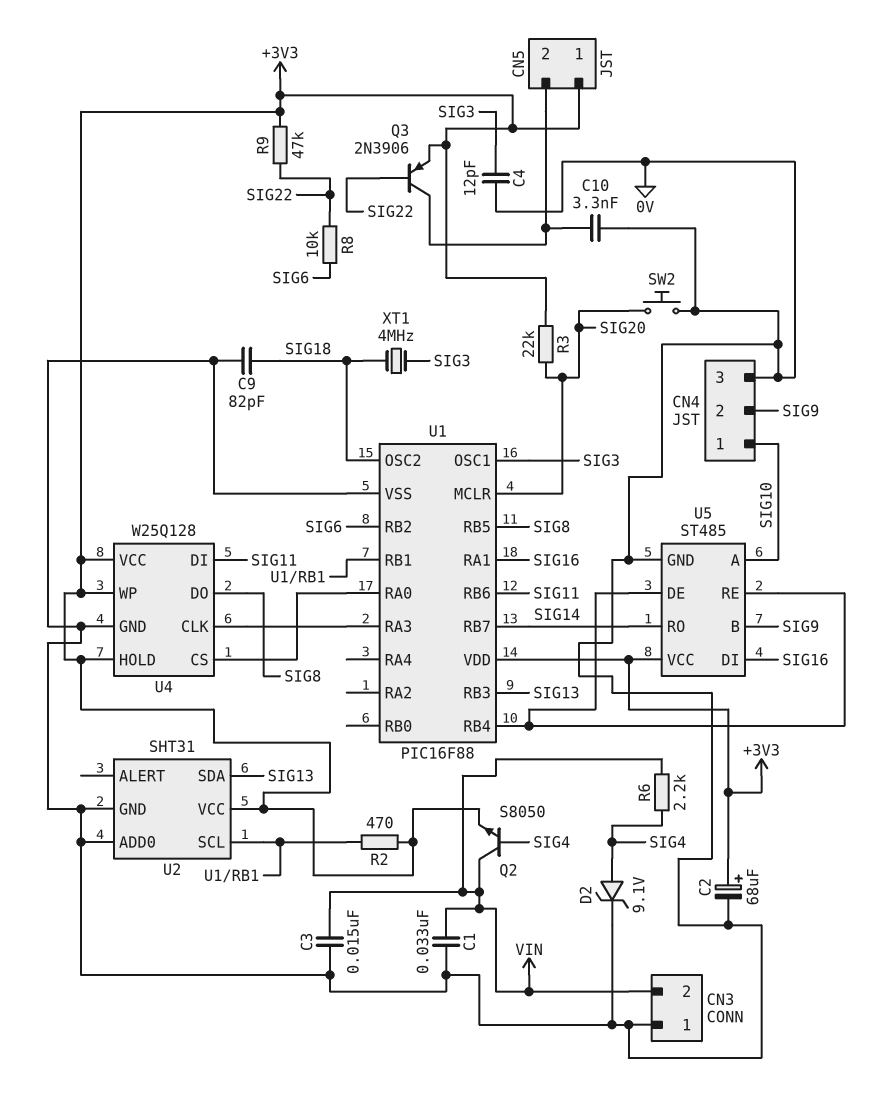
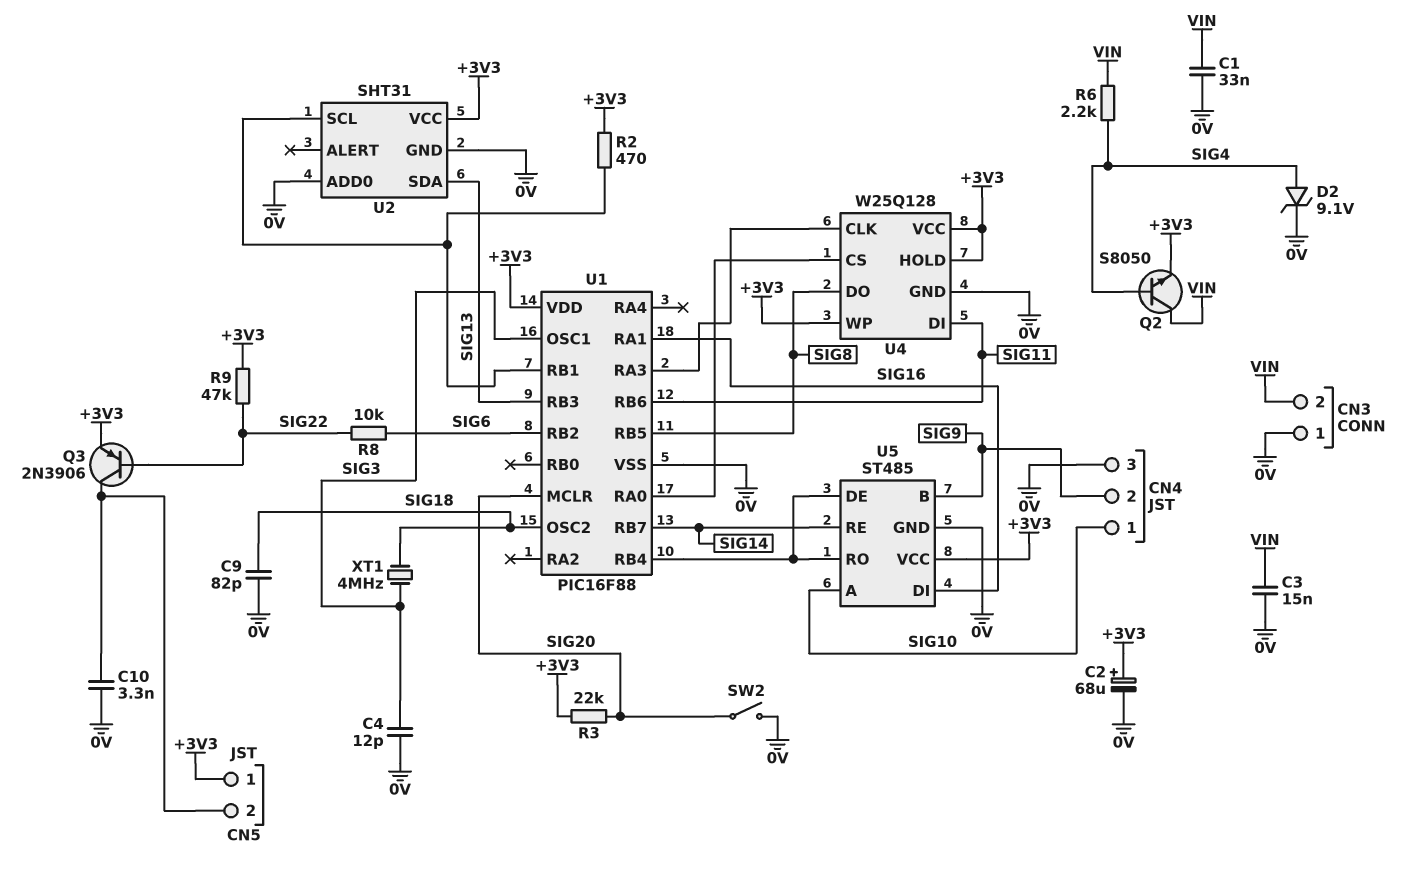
SW2: button (0V, SIG20) -> switch (0V, SIG20)
U5 pin RE: U1/RB4 -> SIG14
U5 pin RO: SIG14 -> U1/RB4

